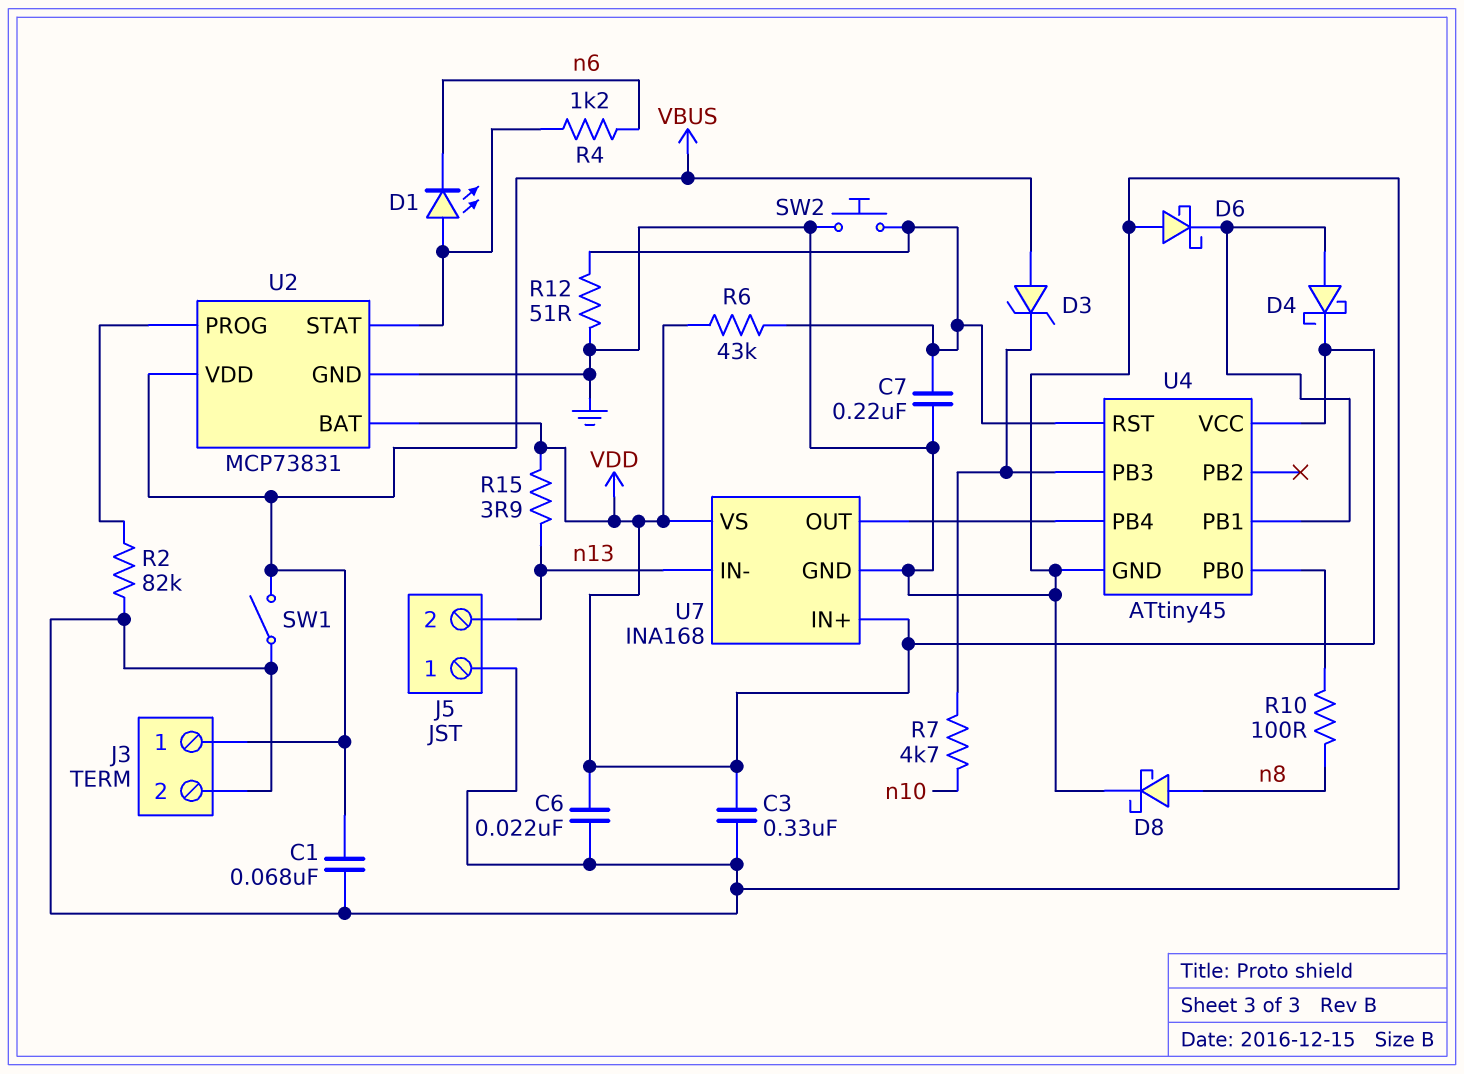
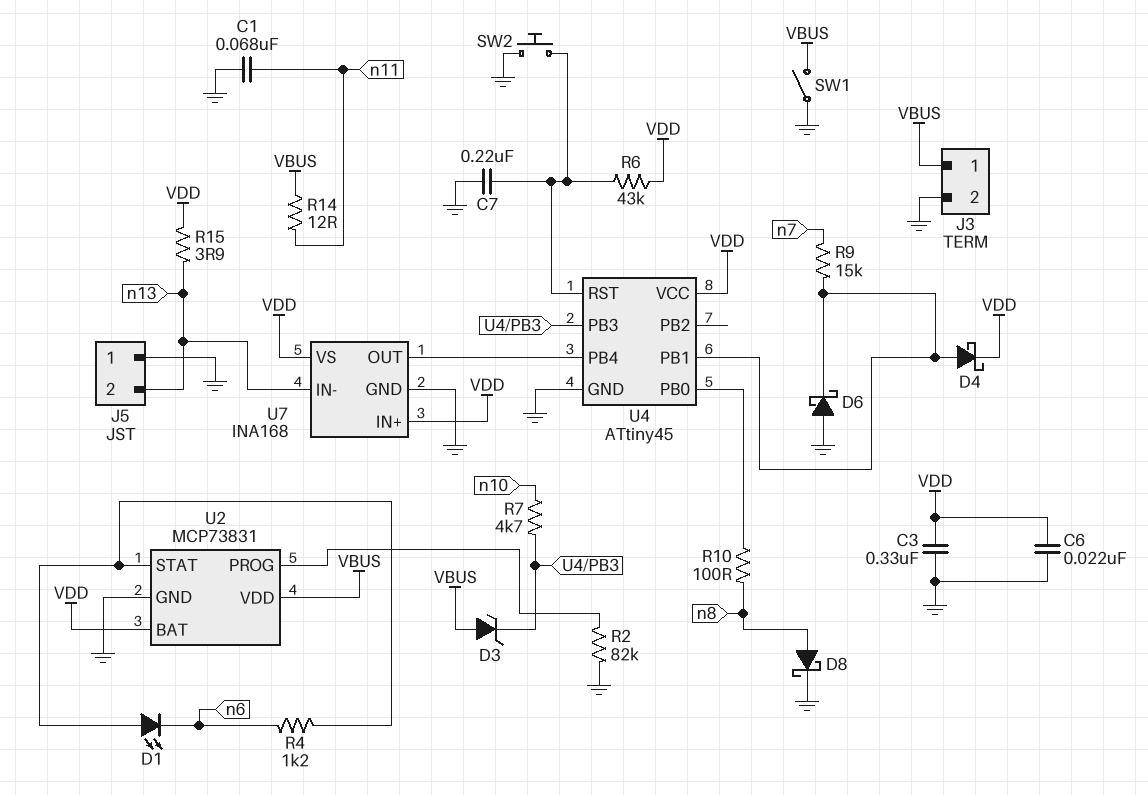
C1: 68nF (GND, VBUS) -> 68nF (GND, n11)
R9: none -> 15k (U4/PB1, n7)
R12: 51 (GND, U4/RST) -> none
R14: none -> 12 (VBUS, n11)

